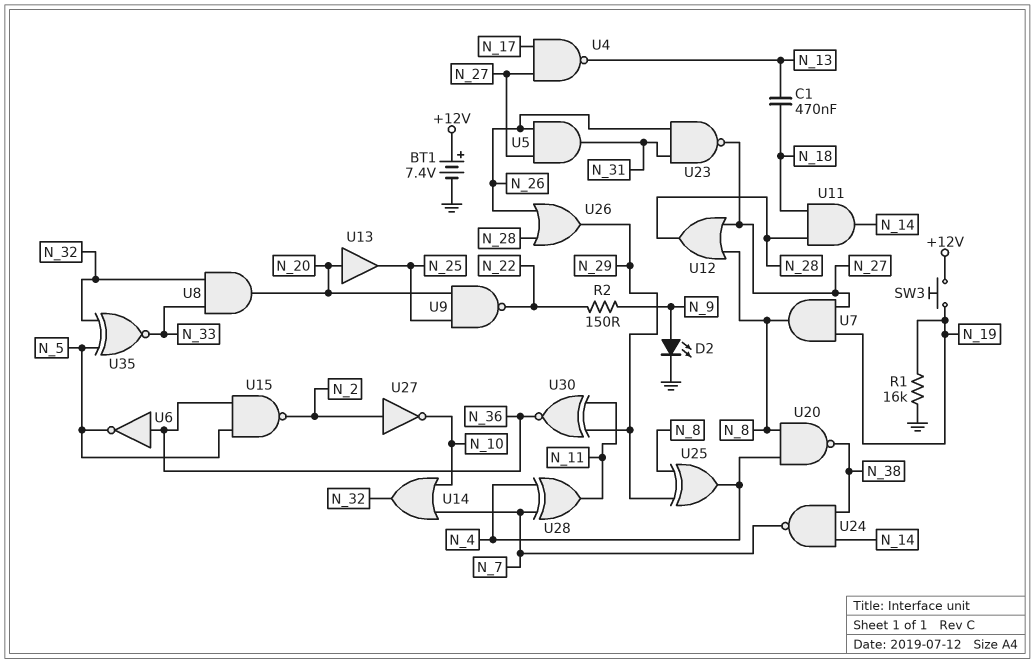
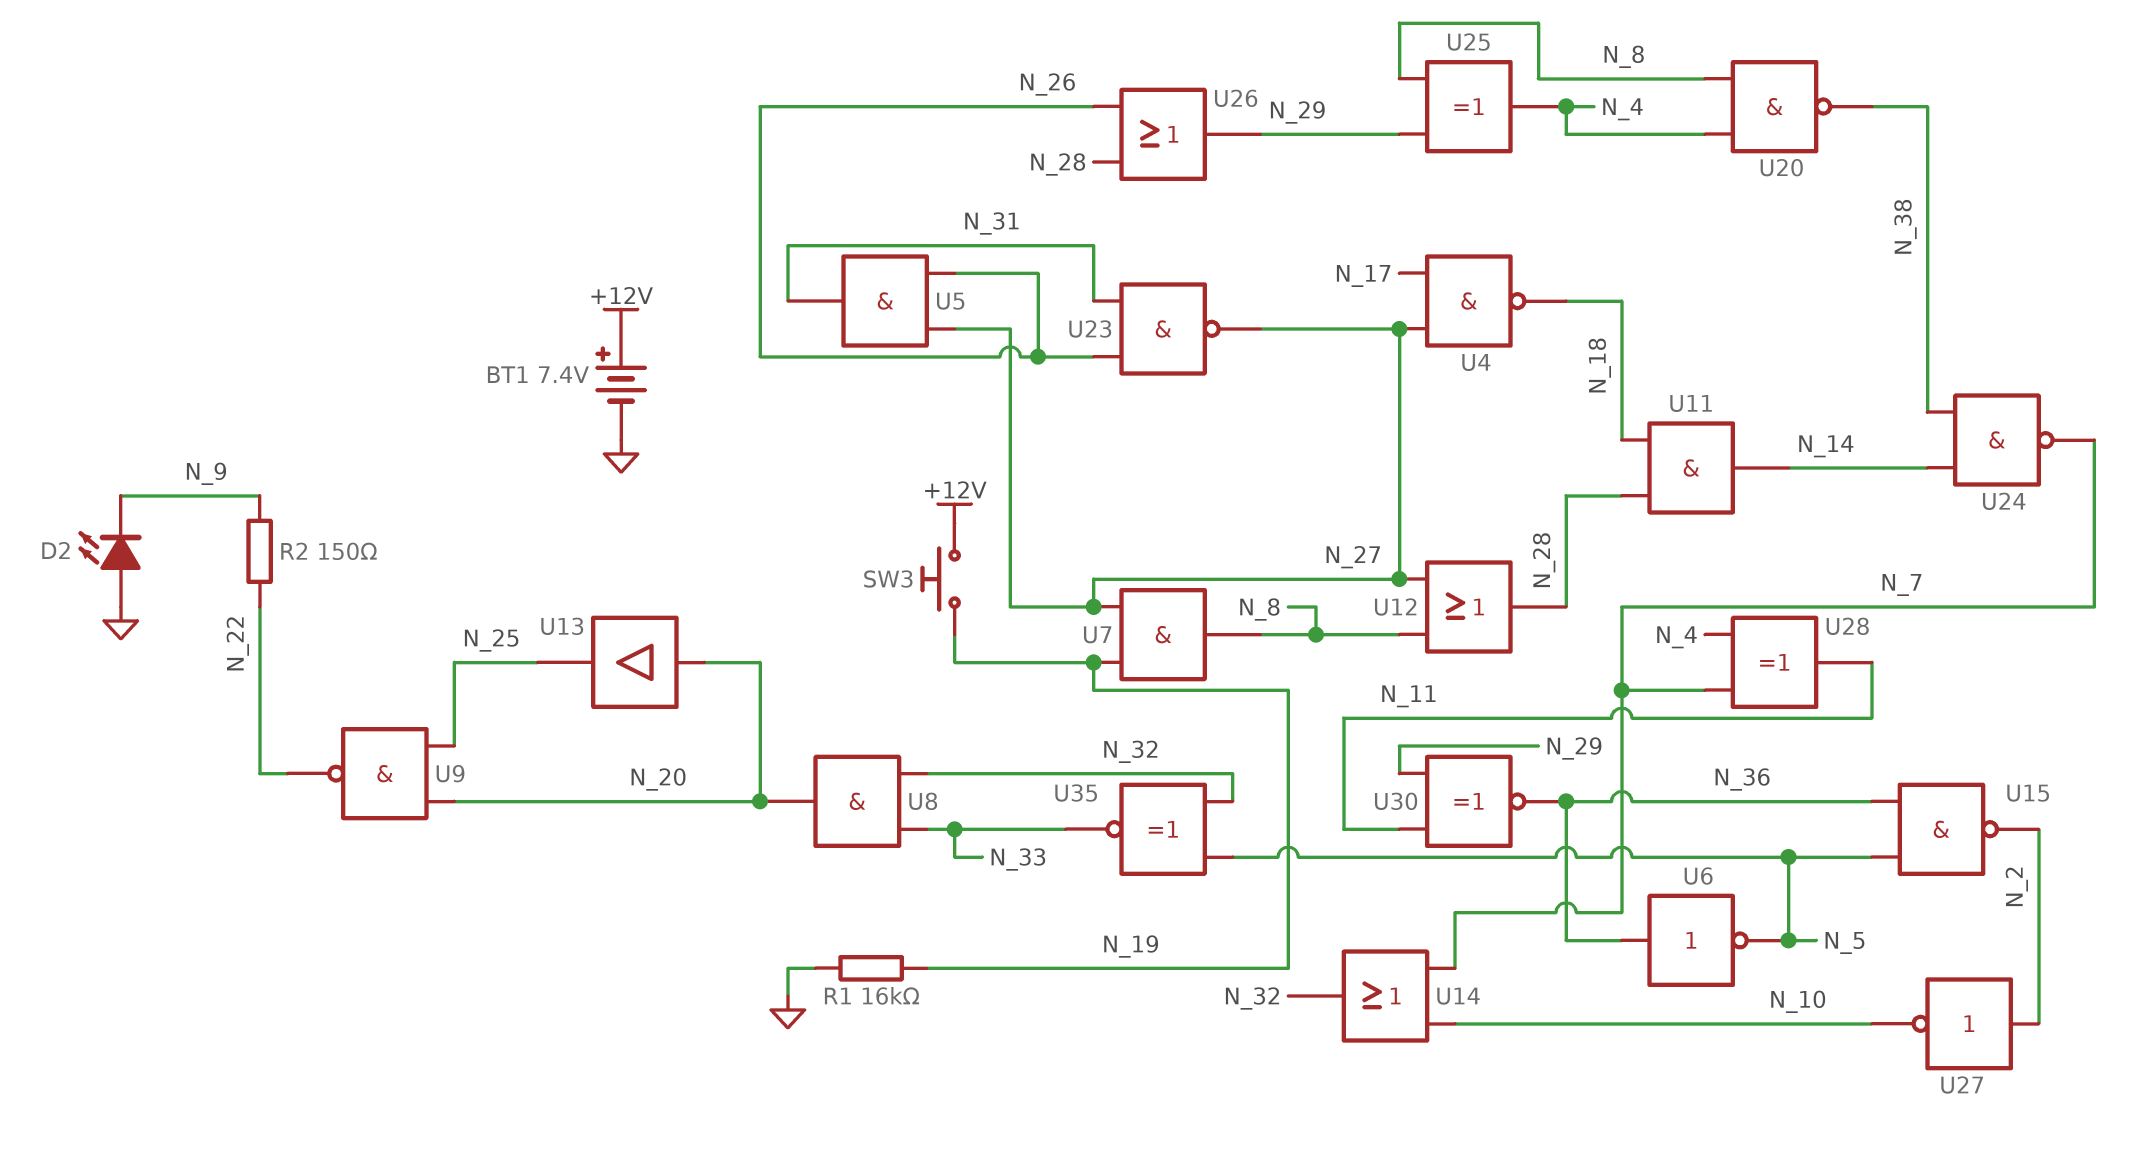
C1: 470nF (N_13, N_18) -> none
D2: LED (A N_9, K GND) -> LED (A GND, K N_9)
U4: NAND (in N_17, in N_27, out N_13) -> NAND (in N_17, in N_27, out N_18)

